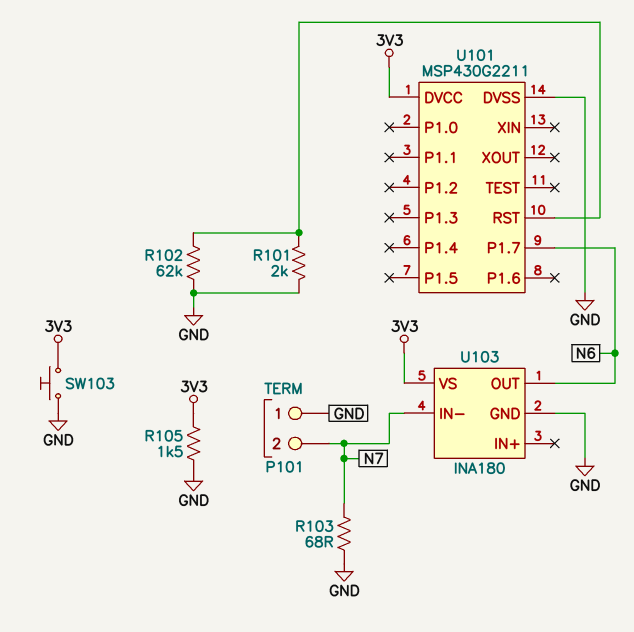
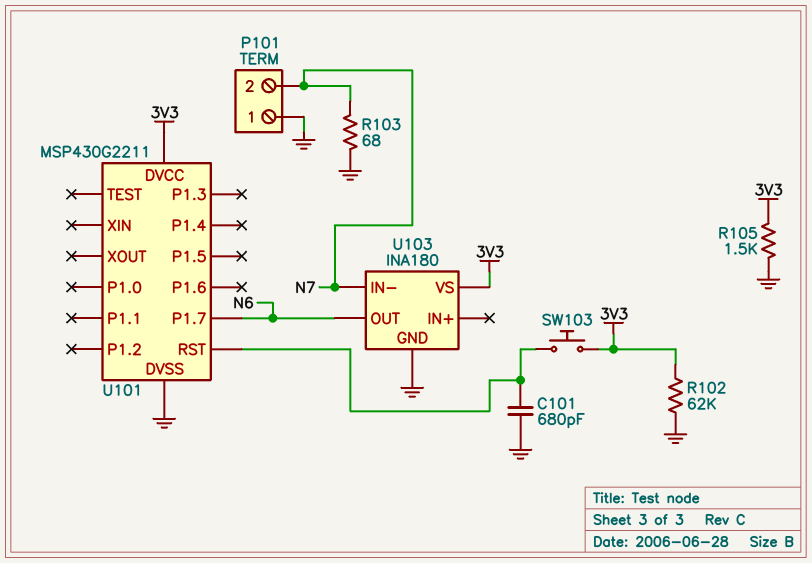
C101: none -> 680pF (GND, U101/RST)
R101: 2k (GND, U101/RST) -> none
R102: 62k (GND, U101/RST) -> 62k (3V3, GND)
SW103: button (3V3, GND) -> button (3V3, U101/RST)

